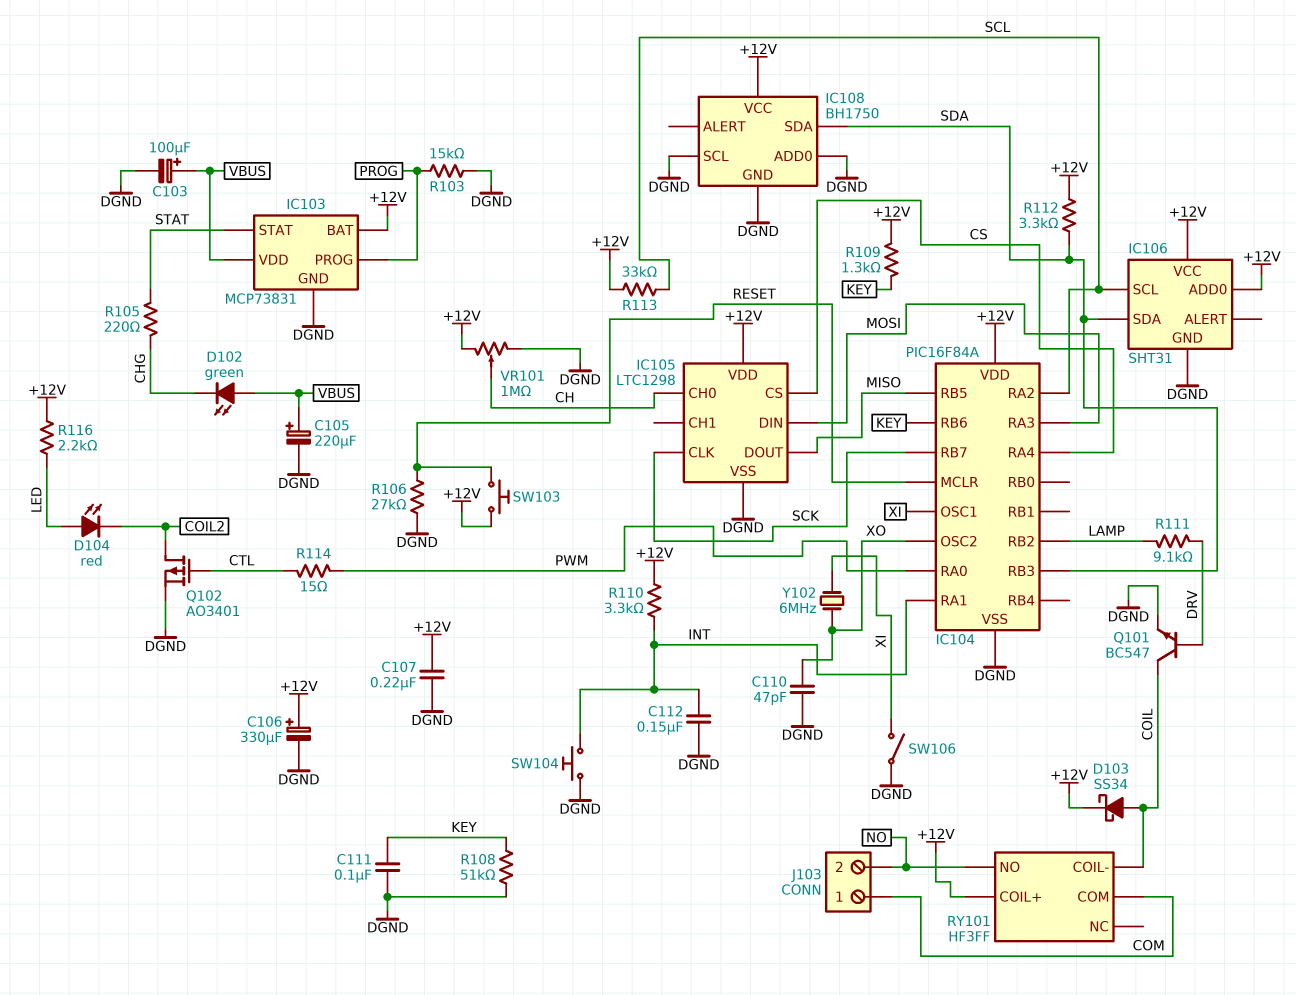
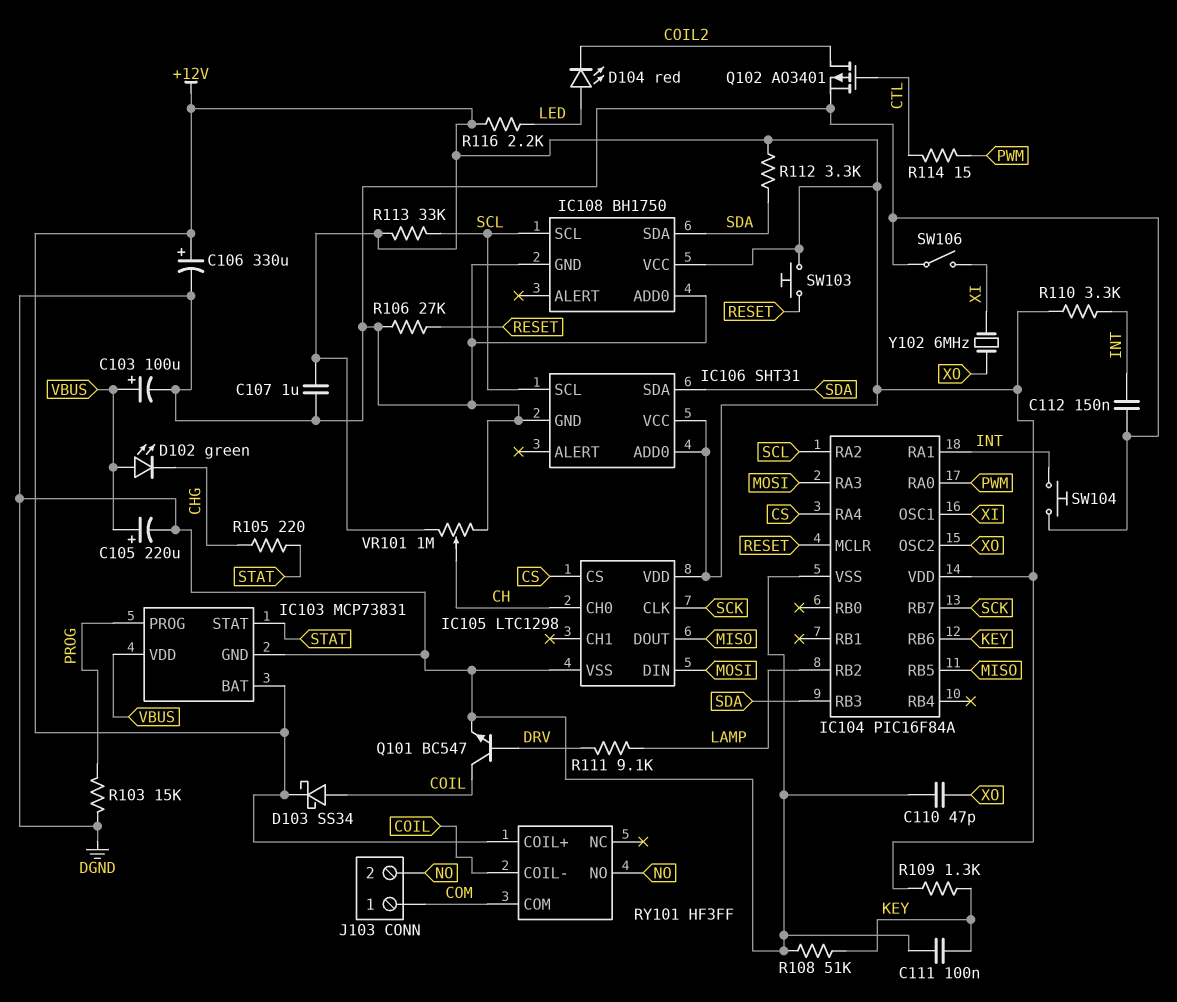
C107: 220nF (+12V, DGND) -> 1uF (+12V, DGND)
IC108 pin SCL: DGND -> SCL

